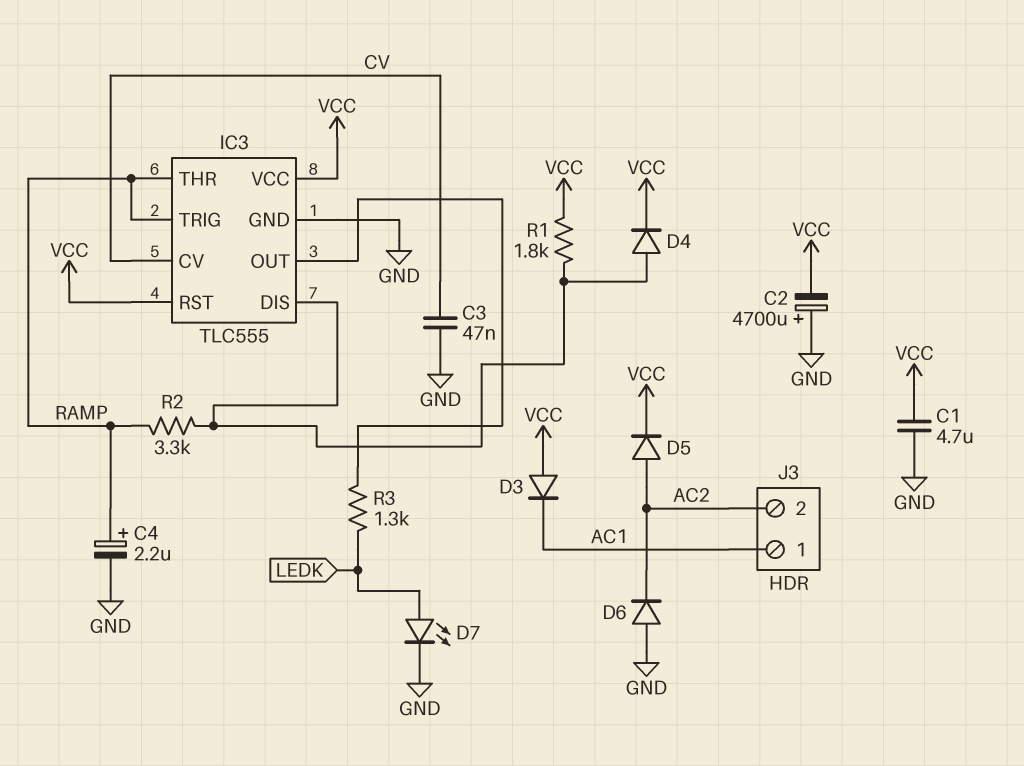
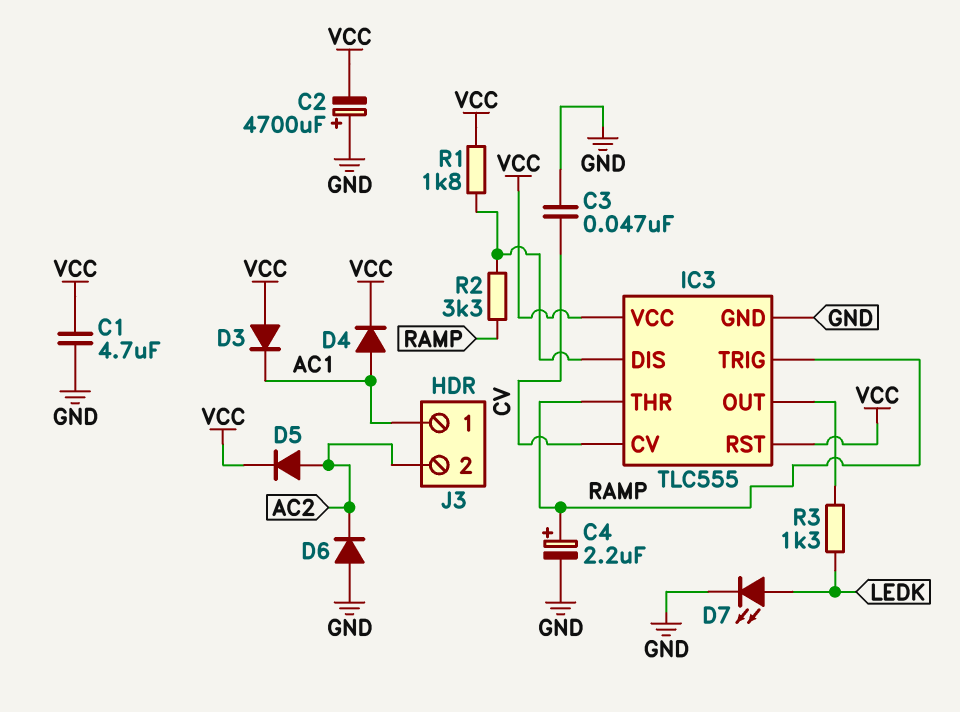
D4: diode (A IC3/DIS, K VCC) -> diode (A AC1, K VCC)

